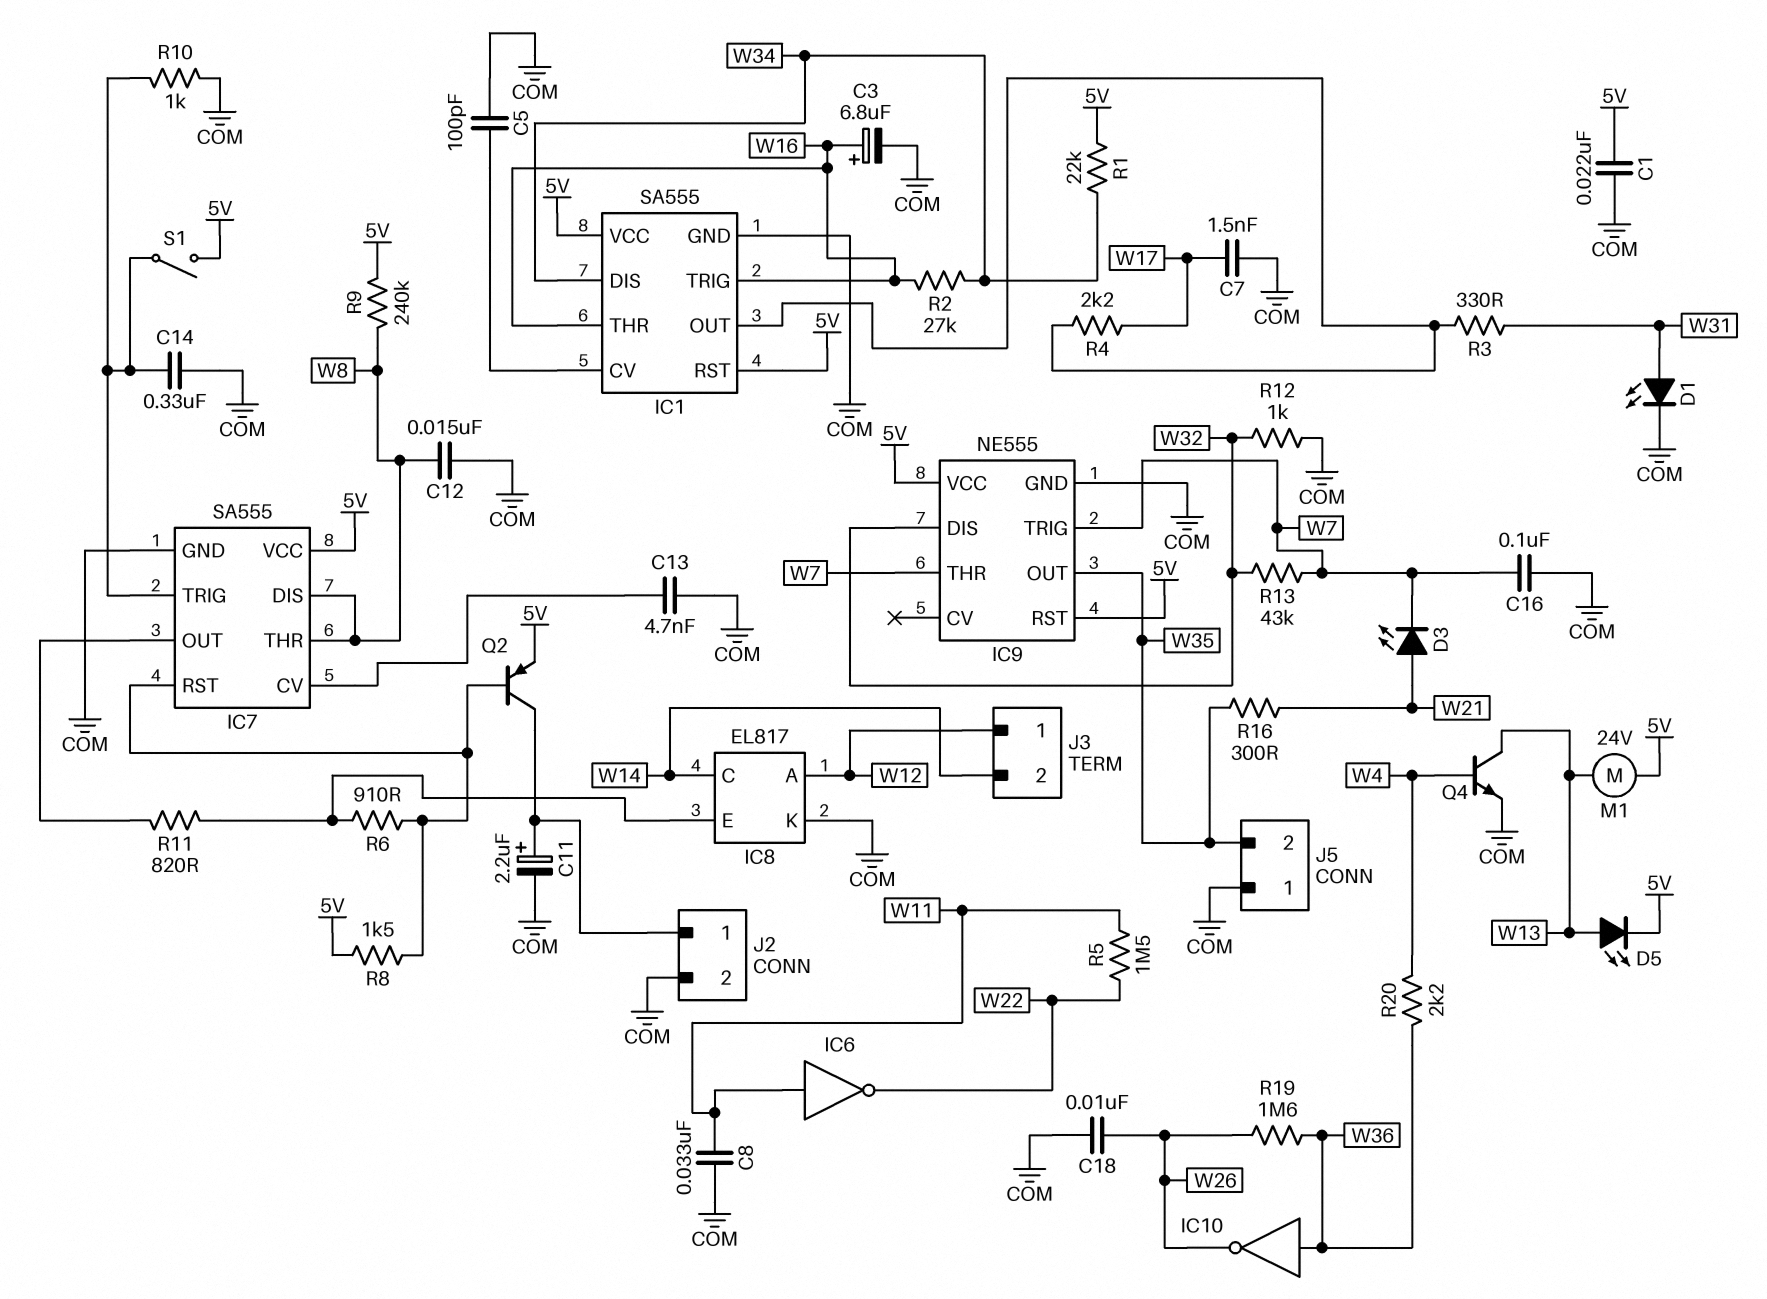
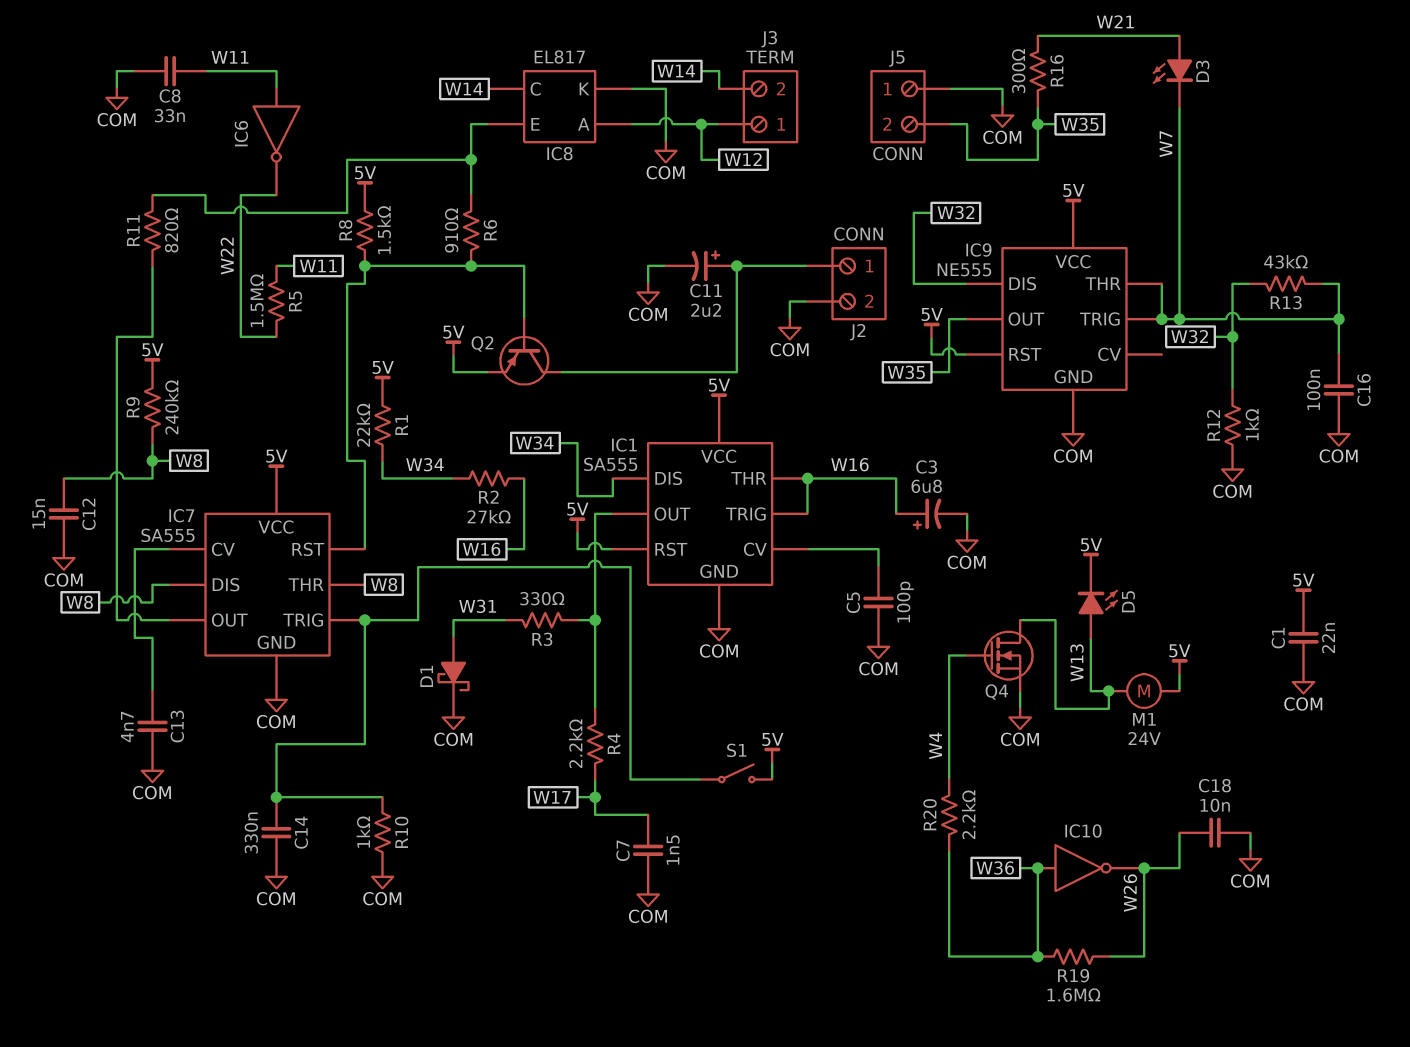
D1: LED (A W31, K COM) -> schottky (A W31, K COM)
Q4: NPN (B W4, C W13, E COM) -> NMOS (G W4, D W13, S COM)

